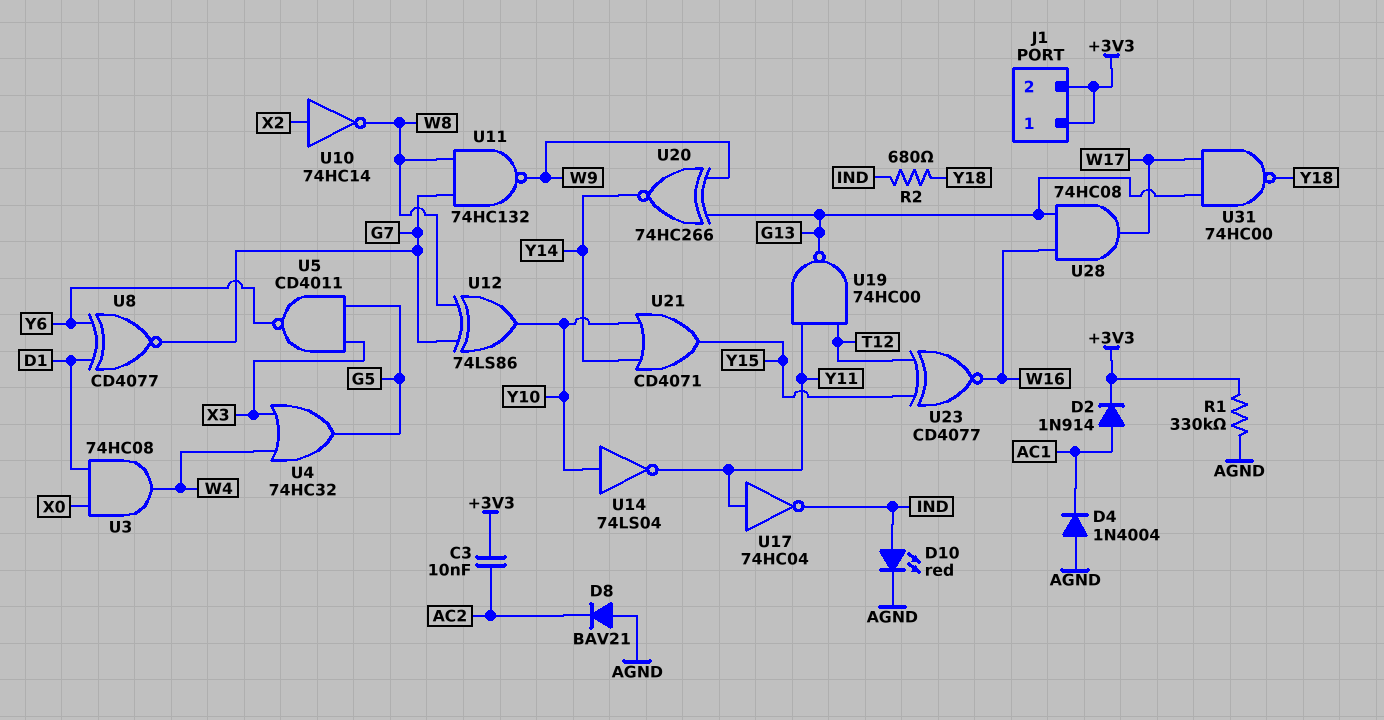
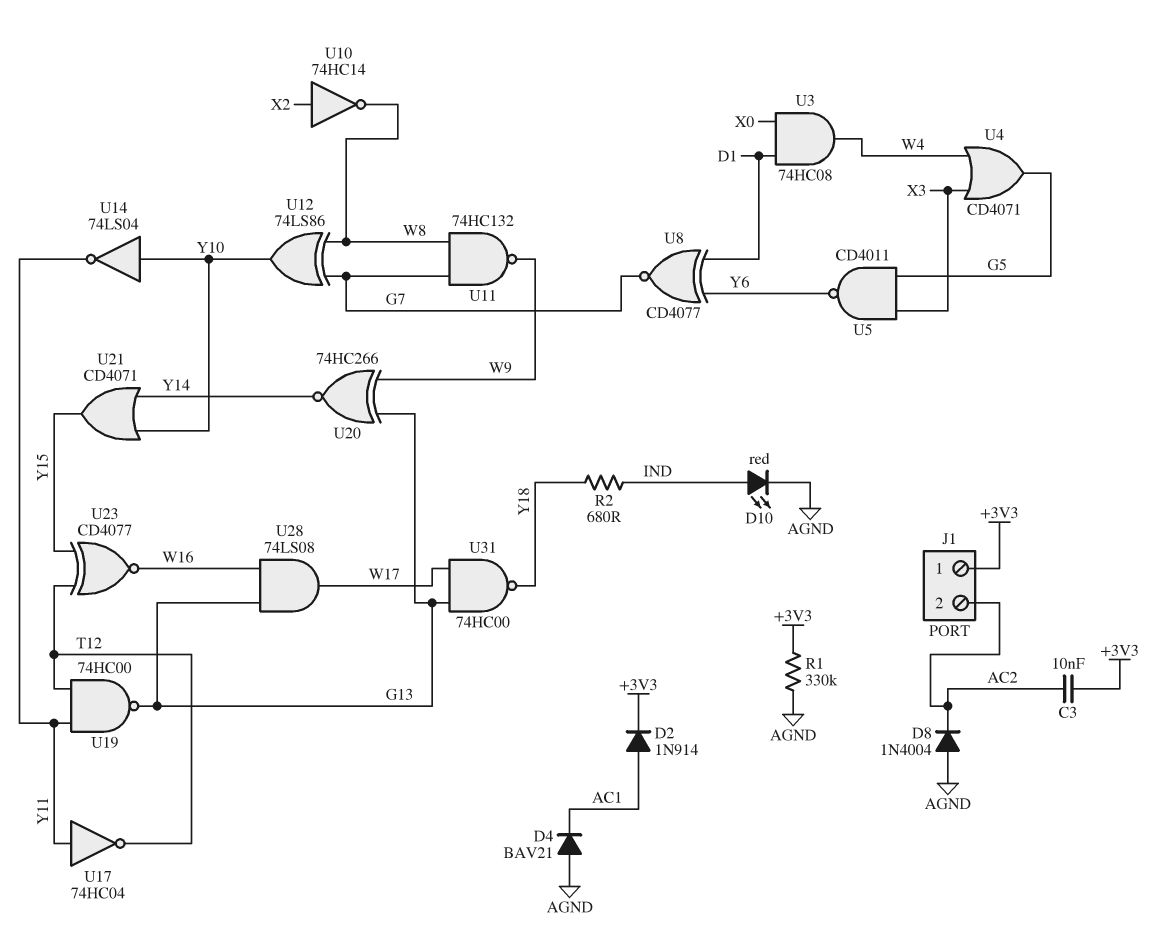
D4: diode 1N4004 (A AGND, K AC1) -> diode BAV21 (A AGND, K AC1)
D8: diode BAV21 (A AGND, K AC2) -> diode 1N4004 (A AGND, K AC2)
J1 pin 2: +3V3 -> AC2
U4: OR 74HC32 (in W4, in X3, out G5) -> OR CD4071 (in W4, in X3, out G5)
U17: NOT 74HC04 (in Y11, out IND) -> NOT 74HC04 (in Y11, out T12)
U28: AND 74HC08 (in G13, in W16, out W17) -> AND 74LS08 (in G13, in W16, out W17)

